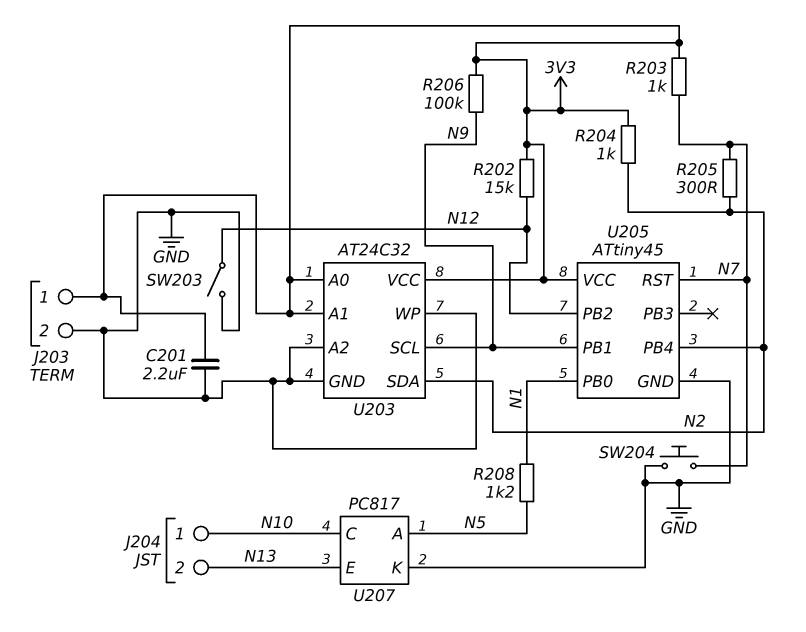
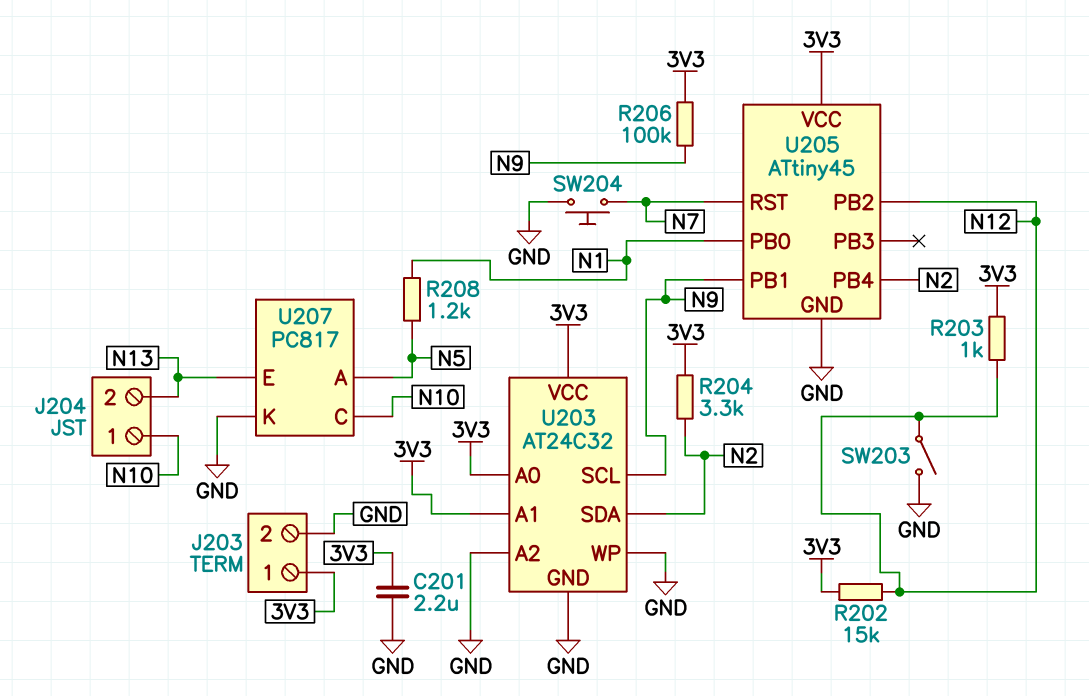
R203: 1k (3V3, N7) -> 1k (3V3, N12)
R204: 1k (3V3, N2) -> 3.3k (3V3, N2)
R205: 300 (N2, N7) -> none

